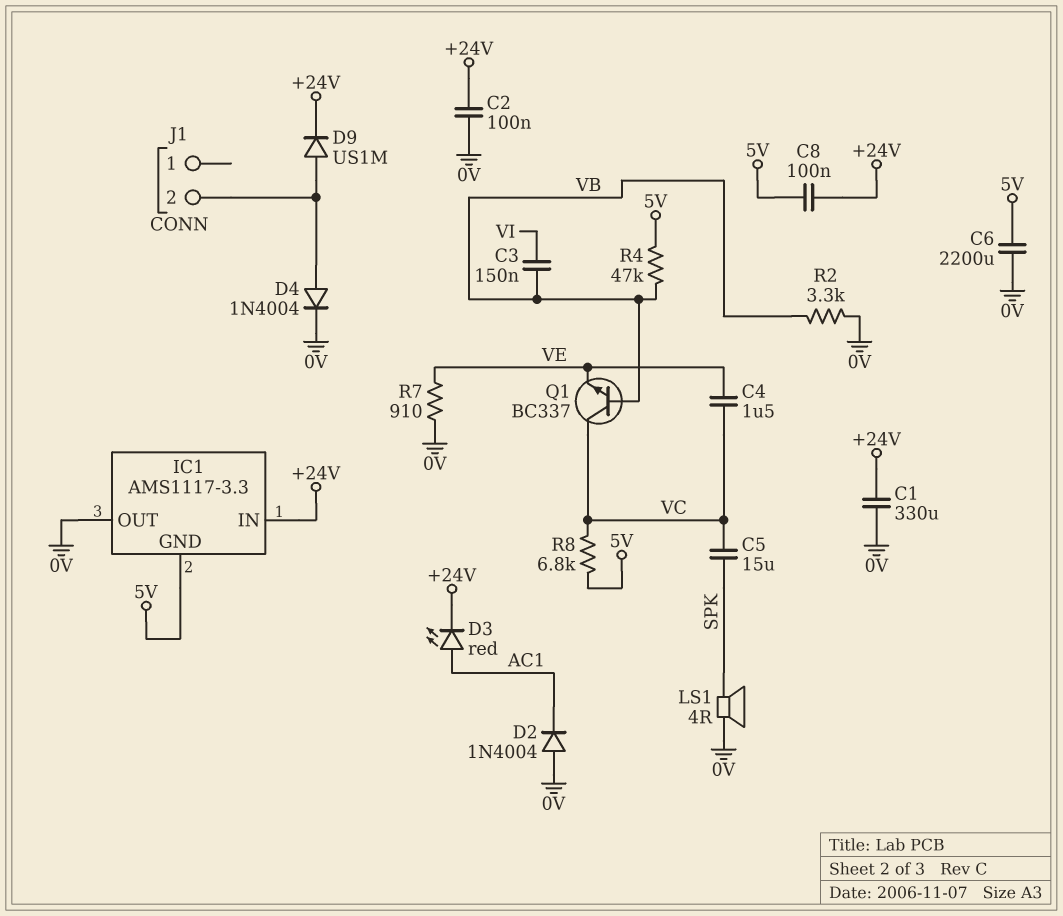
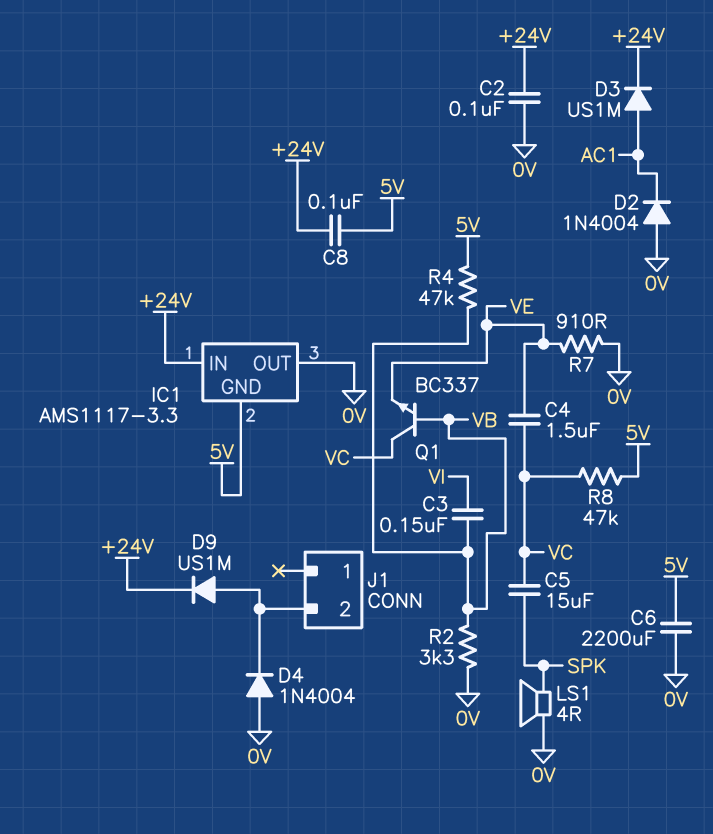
C1: 330uF (+24V, 0V) -> none
D3: LED red (A AC1, K +24V) -> diode US1M (A AC1, K +24V)
D4: diode 1N4004 (A J1/2, K 0V) -> diode 1N4004 (A 0V, K J1/2)
R8: 6.8k (5V, VC) -> 47k (5V, VC)

